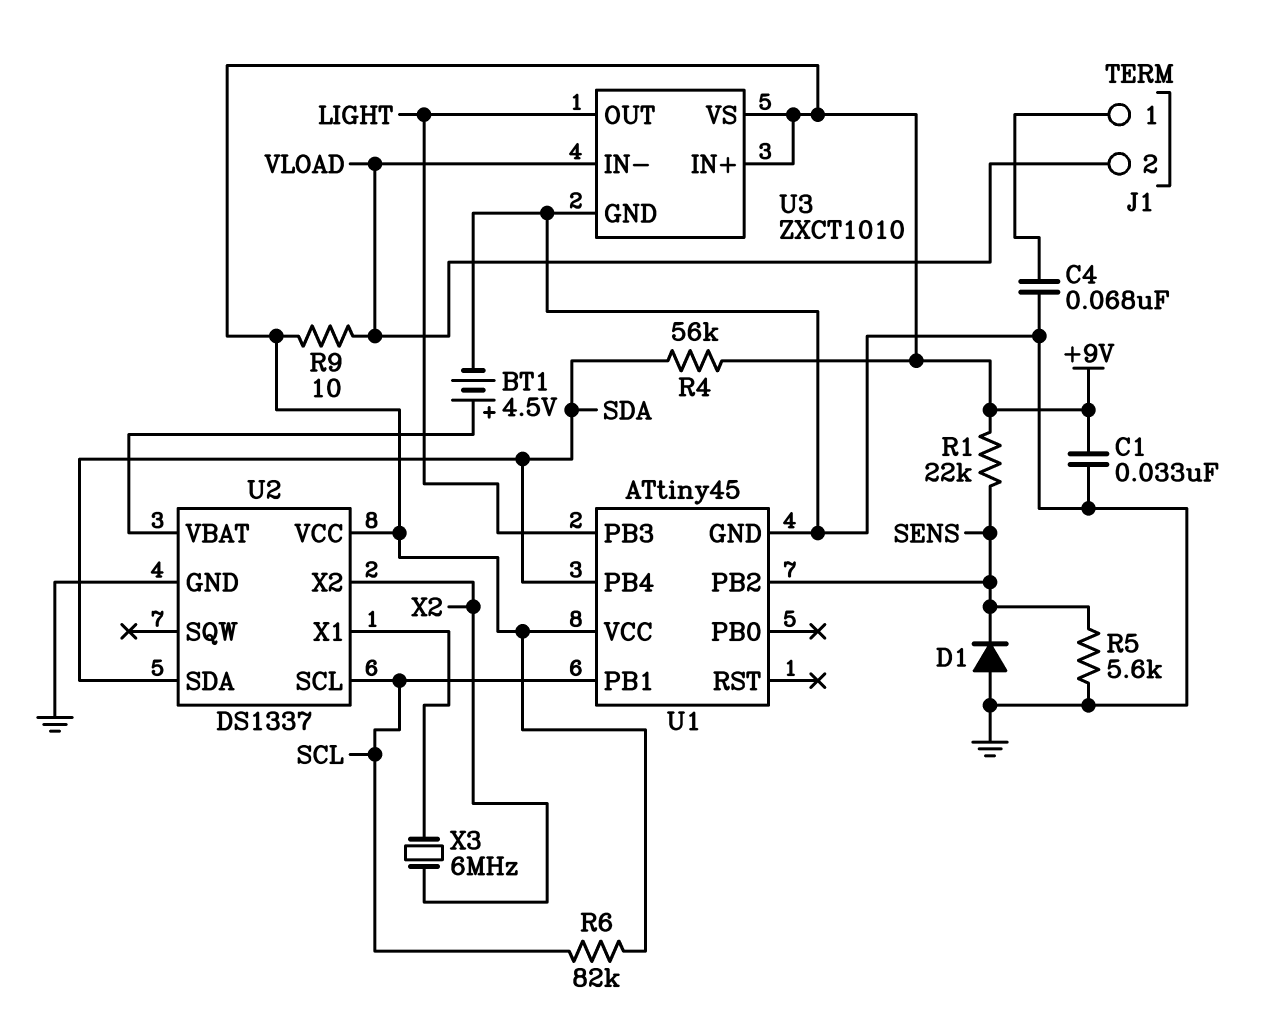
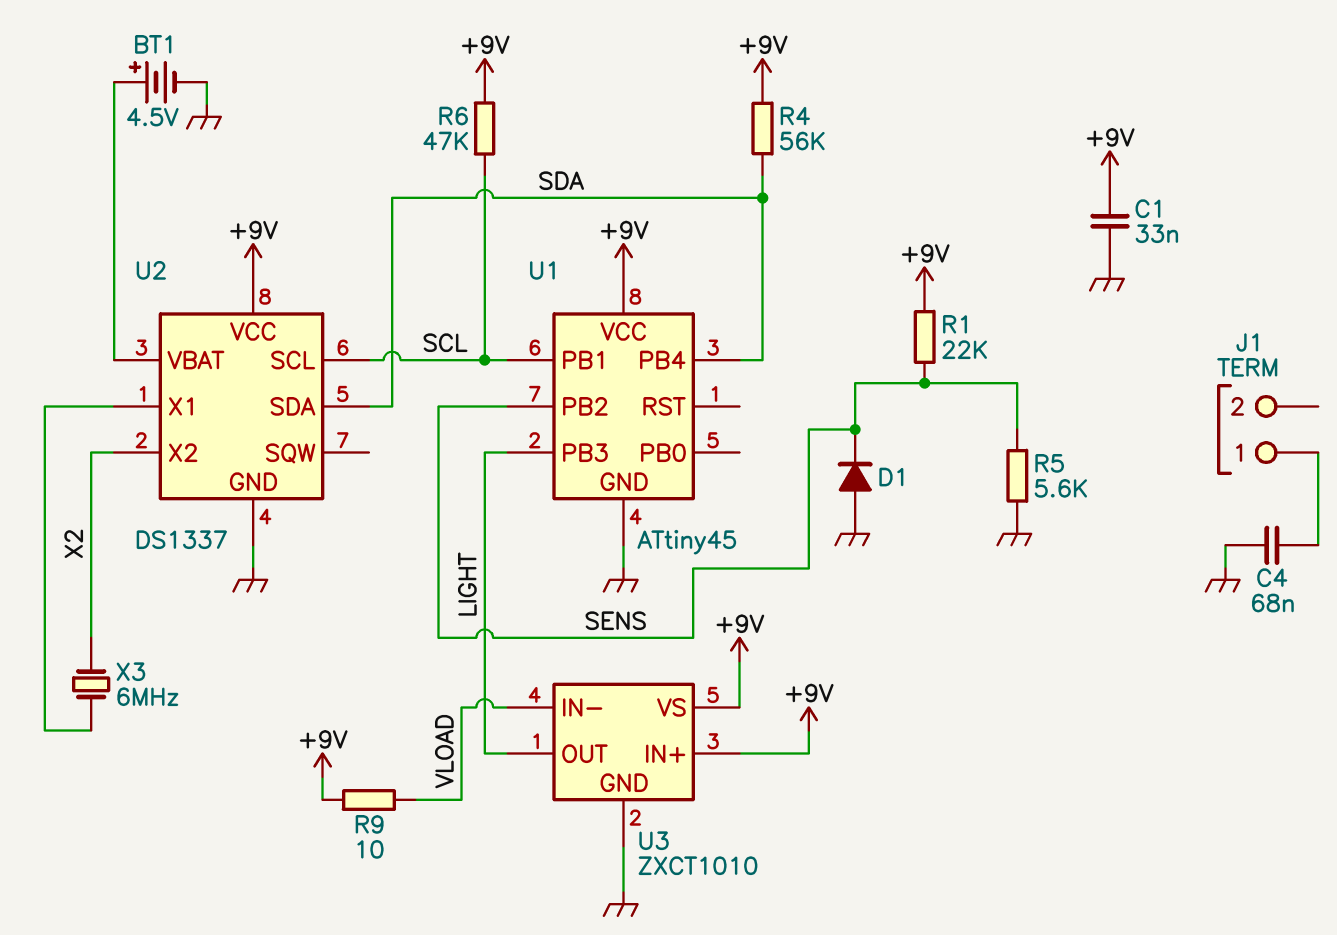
J1 pin 2: VLOAD -> none
R6: 82k (+9V, SCL) -> 47k (+9V, SCL)

